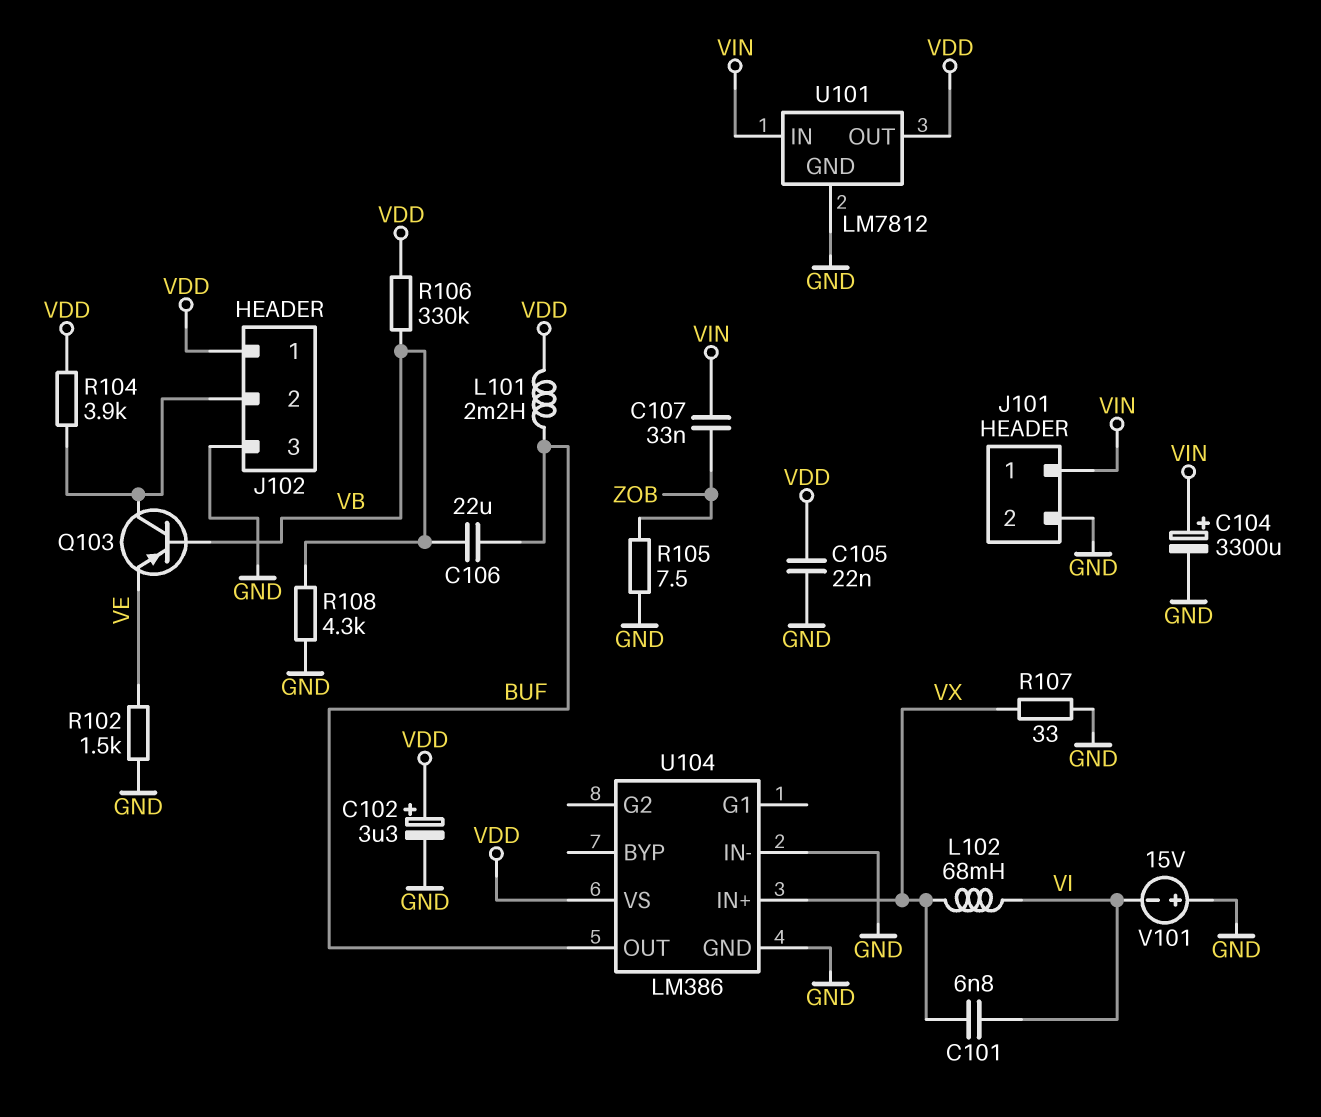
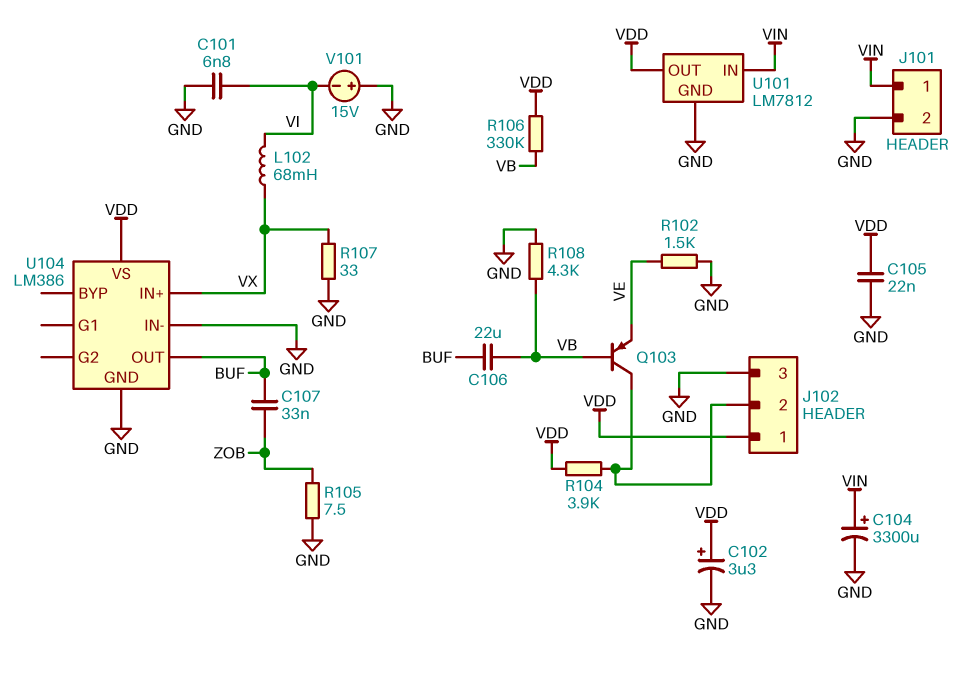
C101: 6.8nF (VI, VX) -> 6.8nF (GND, VI)
C107: 33nF (VIN, ZOB) -> 33nF (BUF, ZOB)
L101: 2.2mH (BUF, VDD) -> none

